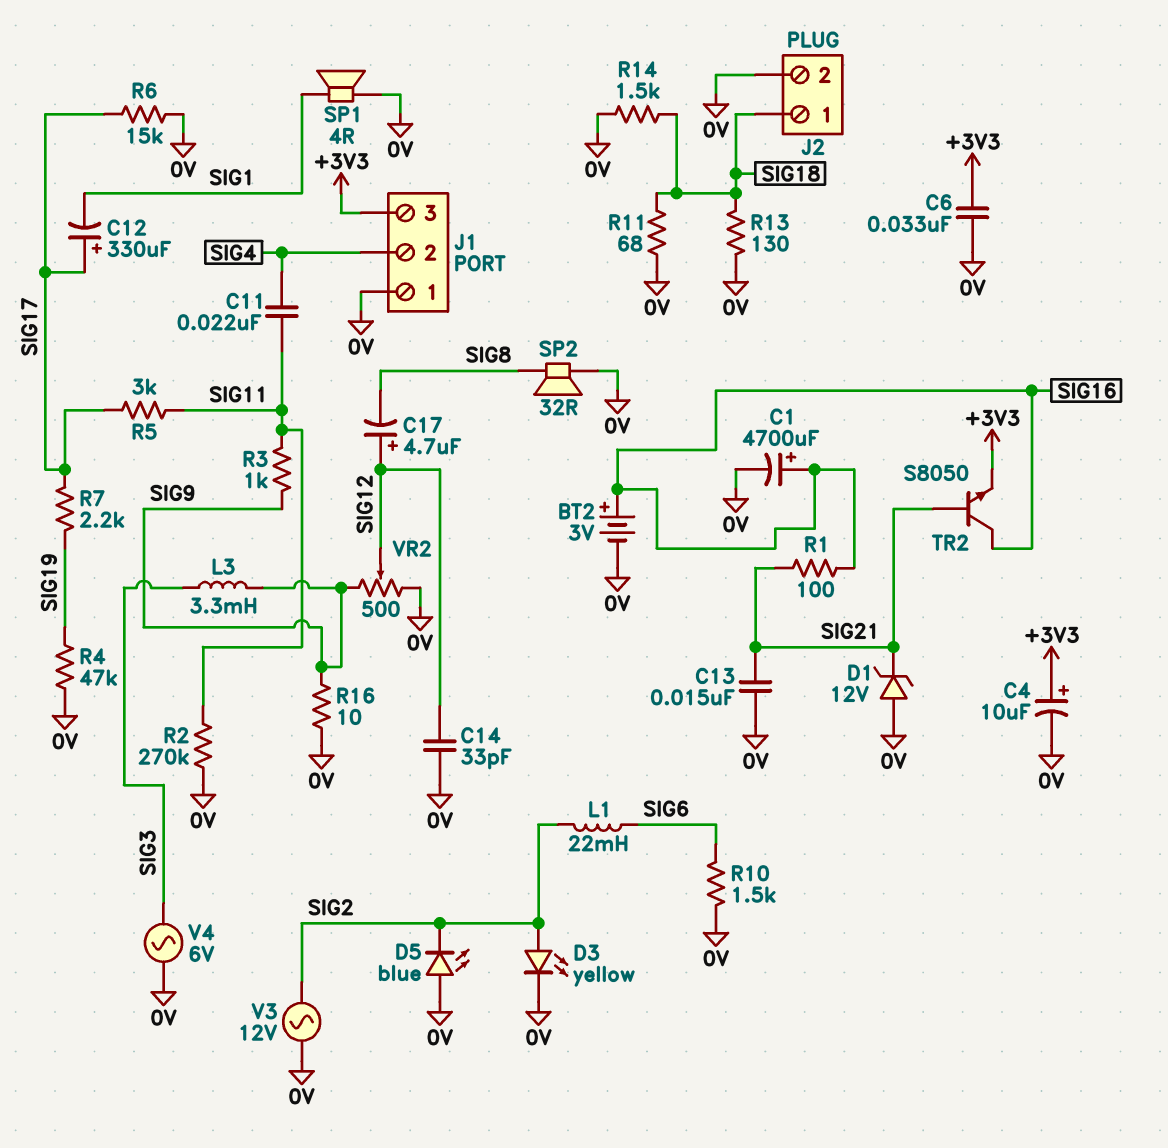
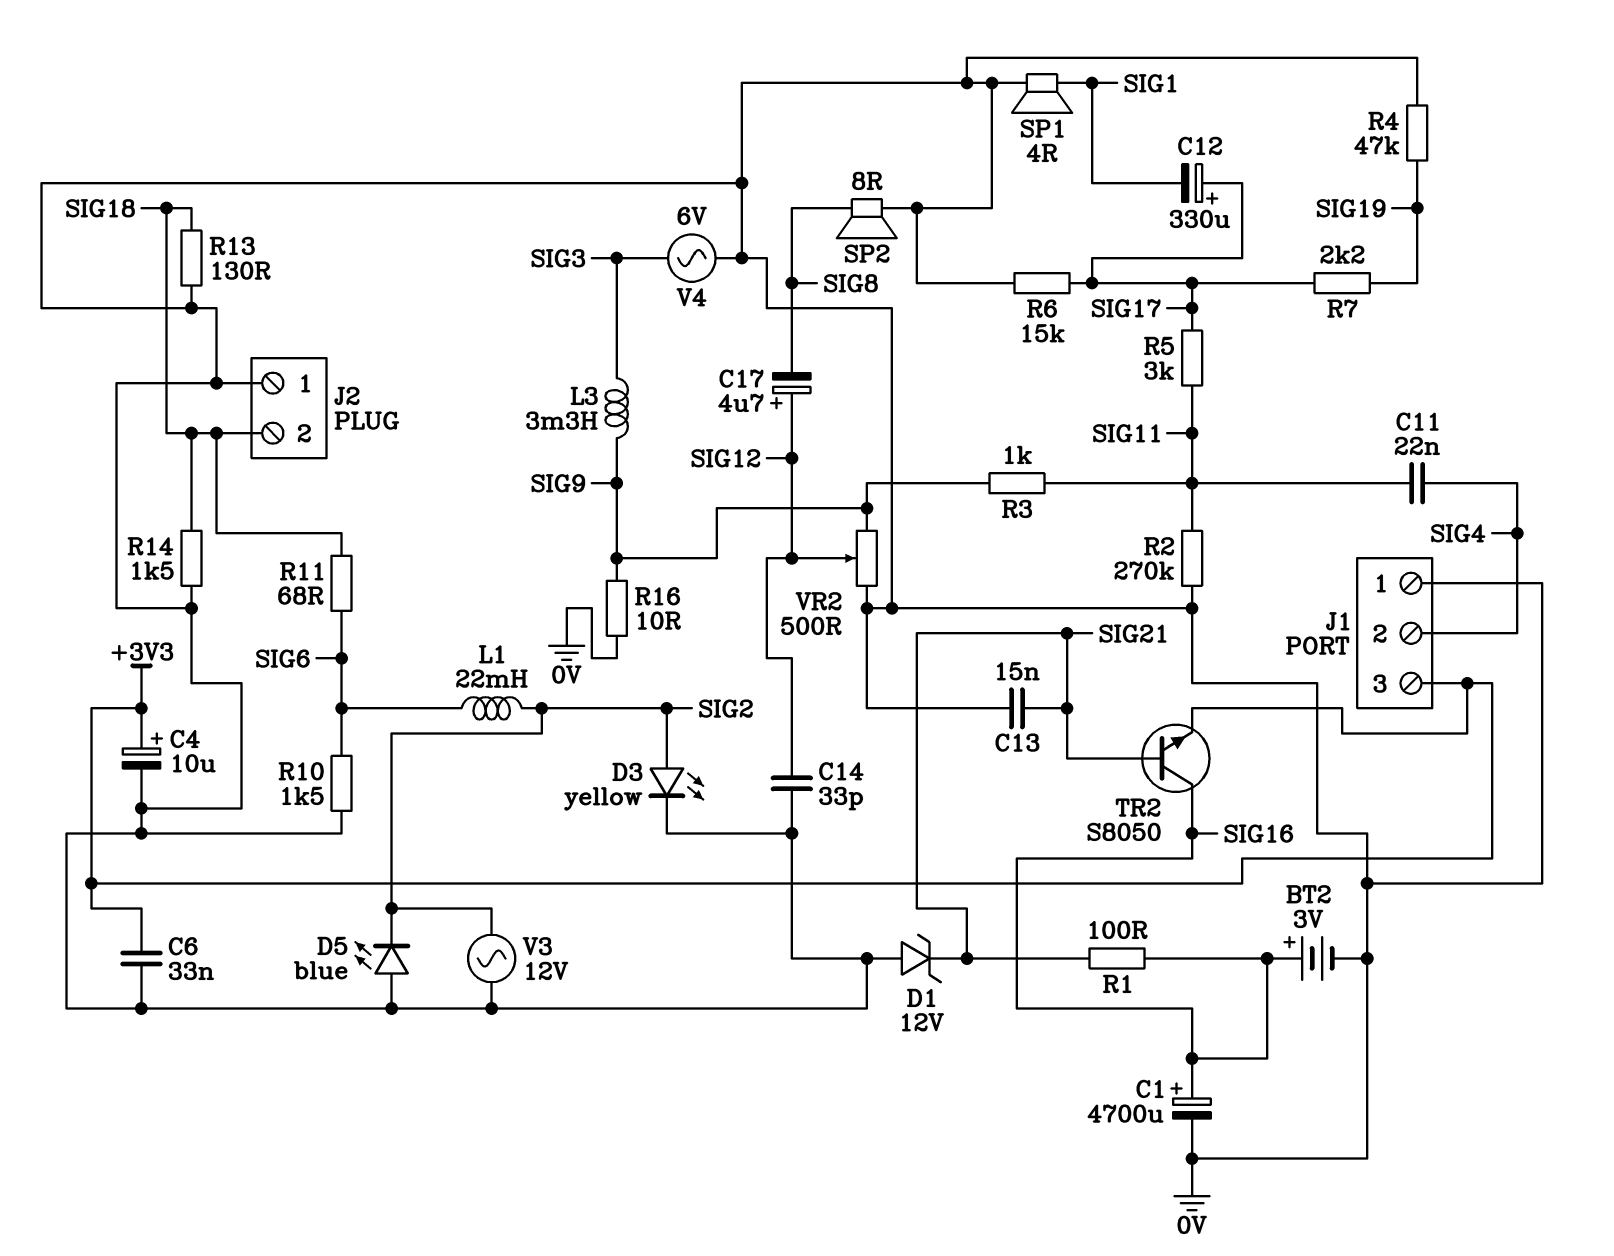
J2 pin 1: SIG18 -> 0V
J2 pin 2: 0V -> SIG18
R11: 68 (0V, SIG18) -> 68 (SIG6, SIG18)
SP2: speaker 32R (0V, SIG8) -> speaker 8R (0V, SIG8)

